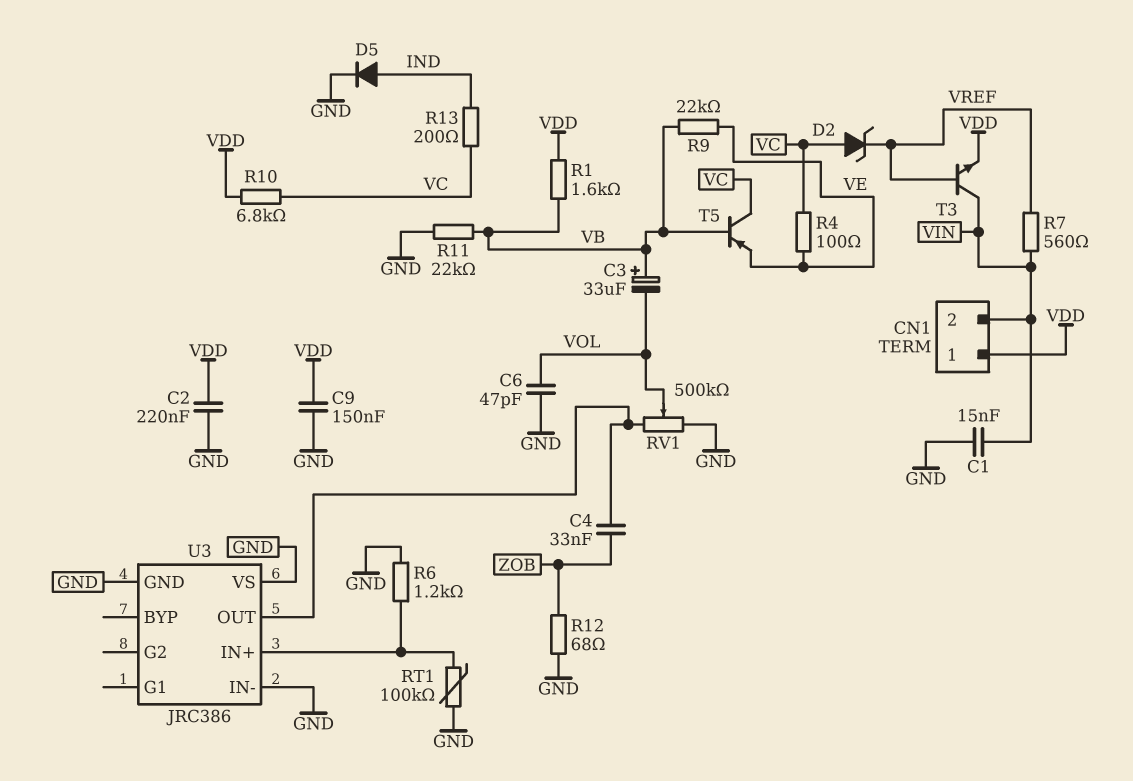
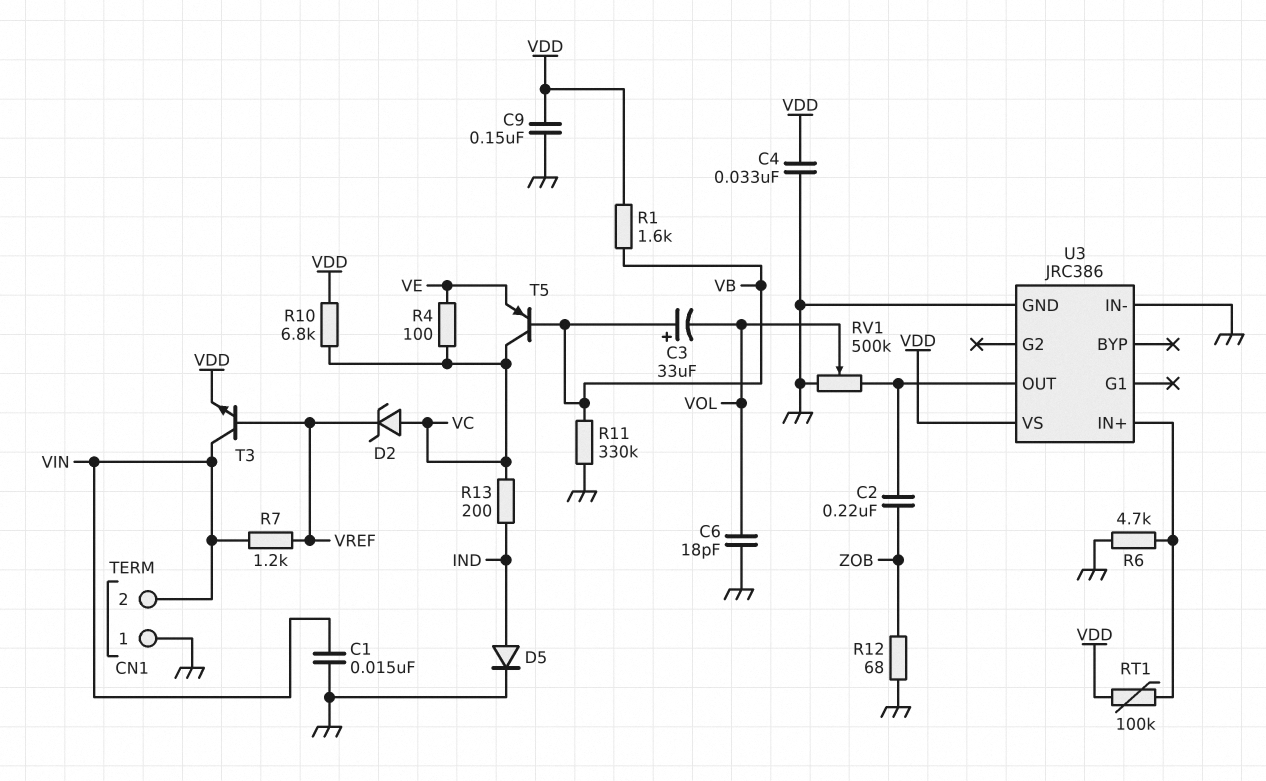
C2: 220nF (GND, VDD) -> 220nF (U3/OUT, ZOB)
C4: 33nF (U3/OUT, ZOB) -> 33nF (GND, VDD)
C6: 47pF (GND, VOL) -> 18pF (GND, VOL)
CN1 pin 1: VDD -> GND
R6: 1.2k (GND, U3/IN+) -> 4.7k (GND, U3/IN+)
R7: 560 (VIN, VREF) -> 1.2k (VIN, VREF)
R9: 22k (VB, VE) -> none
R11: 22k (GND, VB) -> 330k (GND, VB)
RT1: 100k (GND, U3/IN+) -> 100k (U3/IN+, VDD)
U3 pin VS: GND -> VDD

